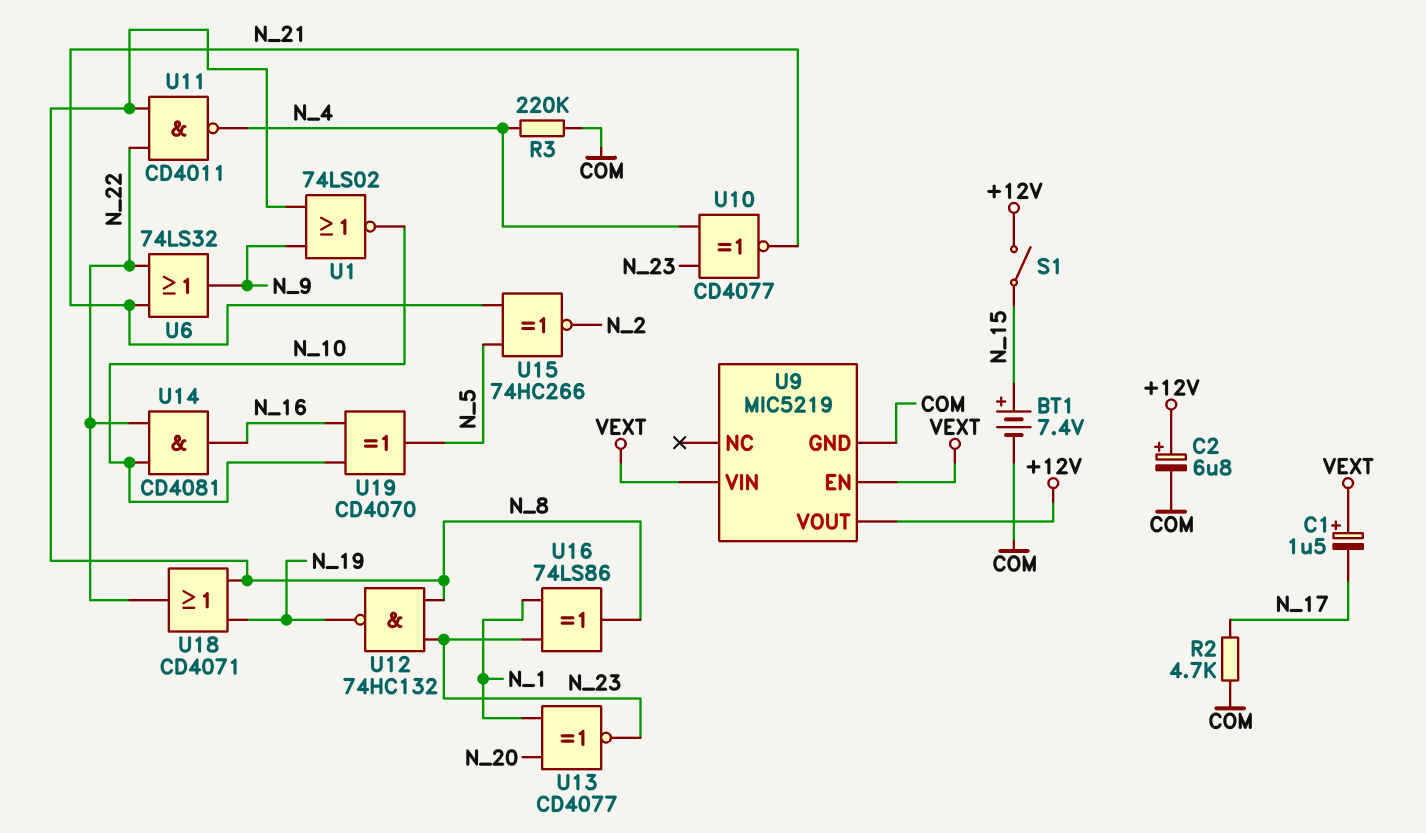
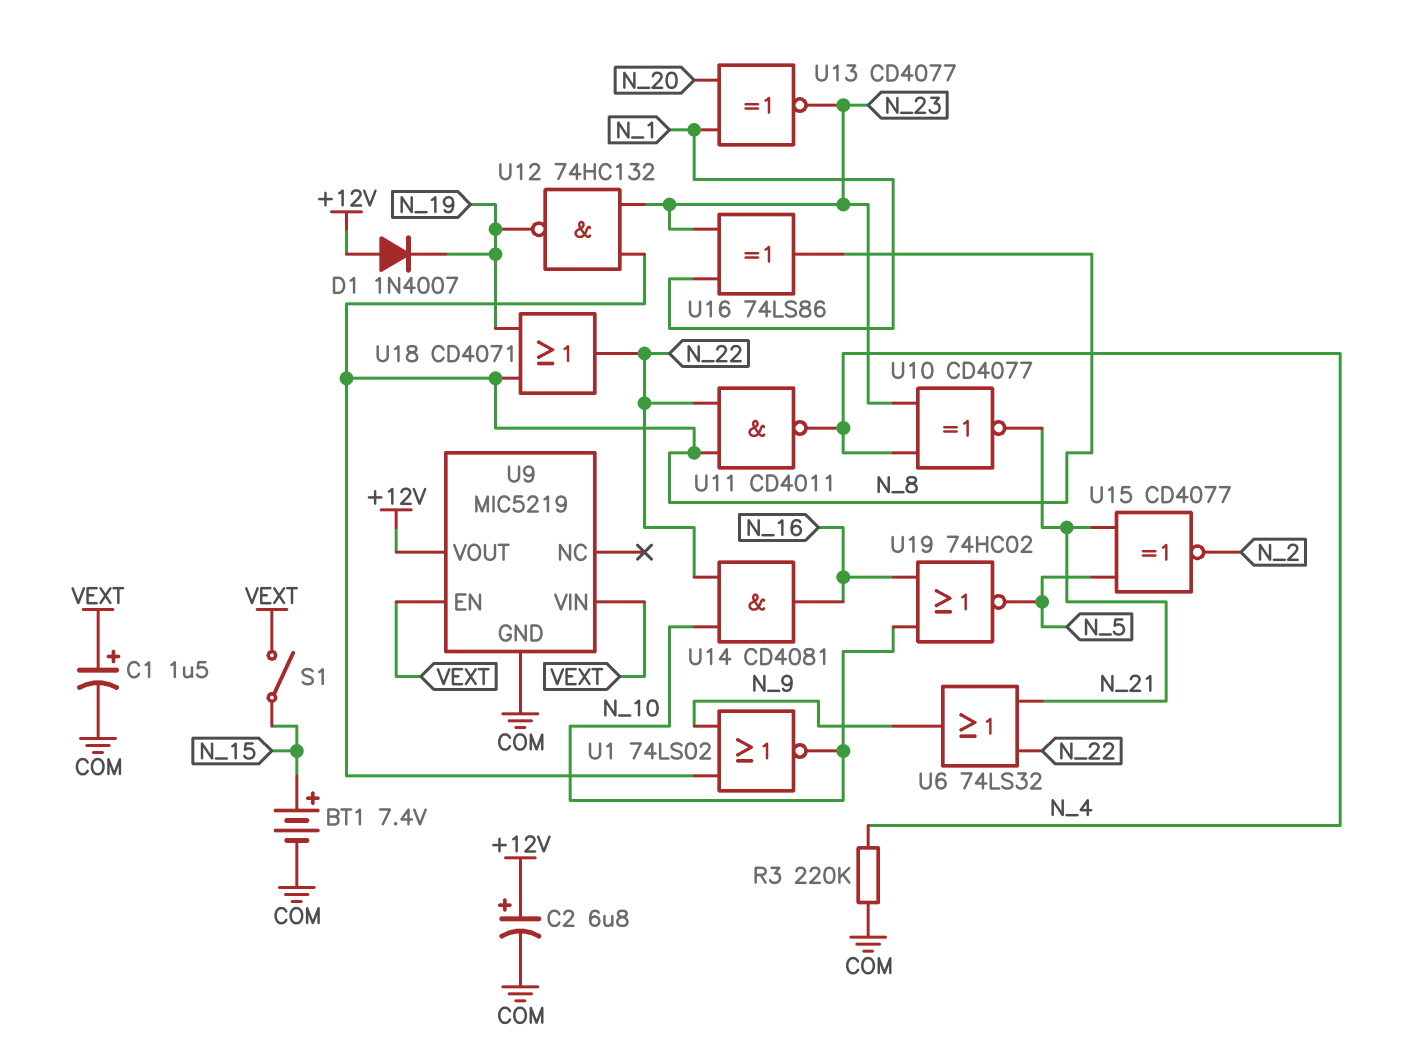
C1: 1.5uF (plus VEXT, minus N_17) -> 1.5uF (plus VEXT, minus COM)
D1: none -> diode 1N4007 (A +12V, K N_19)
R2: 4.7k (COM, N_17) -> none
S1: switch (+12V, N_15) -> switch (N_15, VEXT)
U15: XNOR 74HC266 (in N_5, in N_21, out N_2) -> XNOR CD4077 (in N_5, in N_21, out N_2)
U19: XOR CD4070 (in N_10, in N_16, out N_5) -> NOR 74HC02 (in N_10, in N_16, out N_5)

